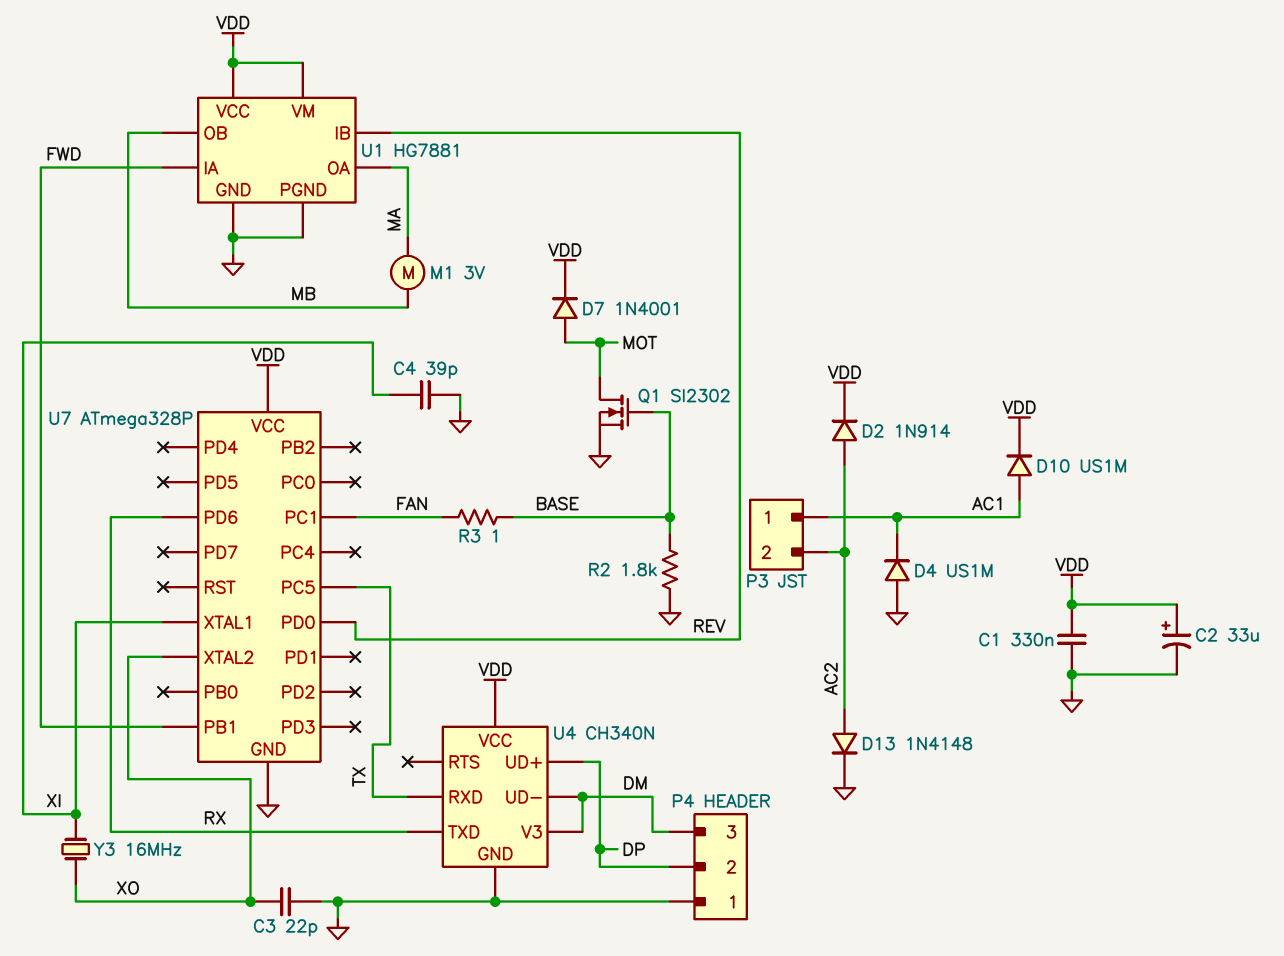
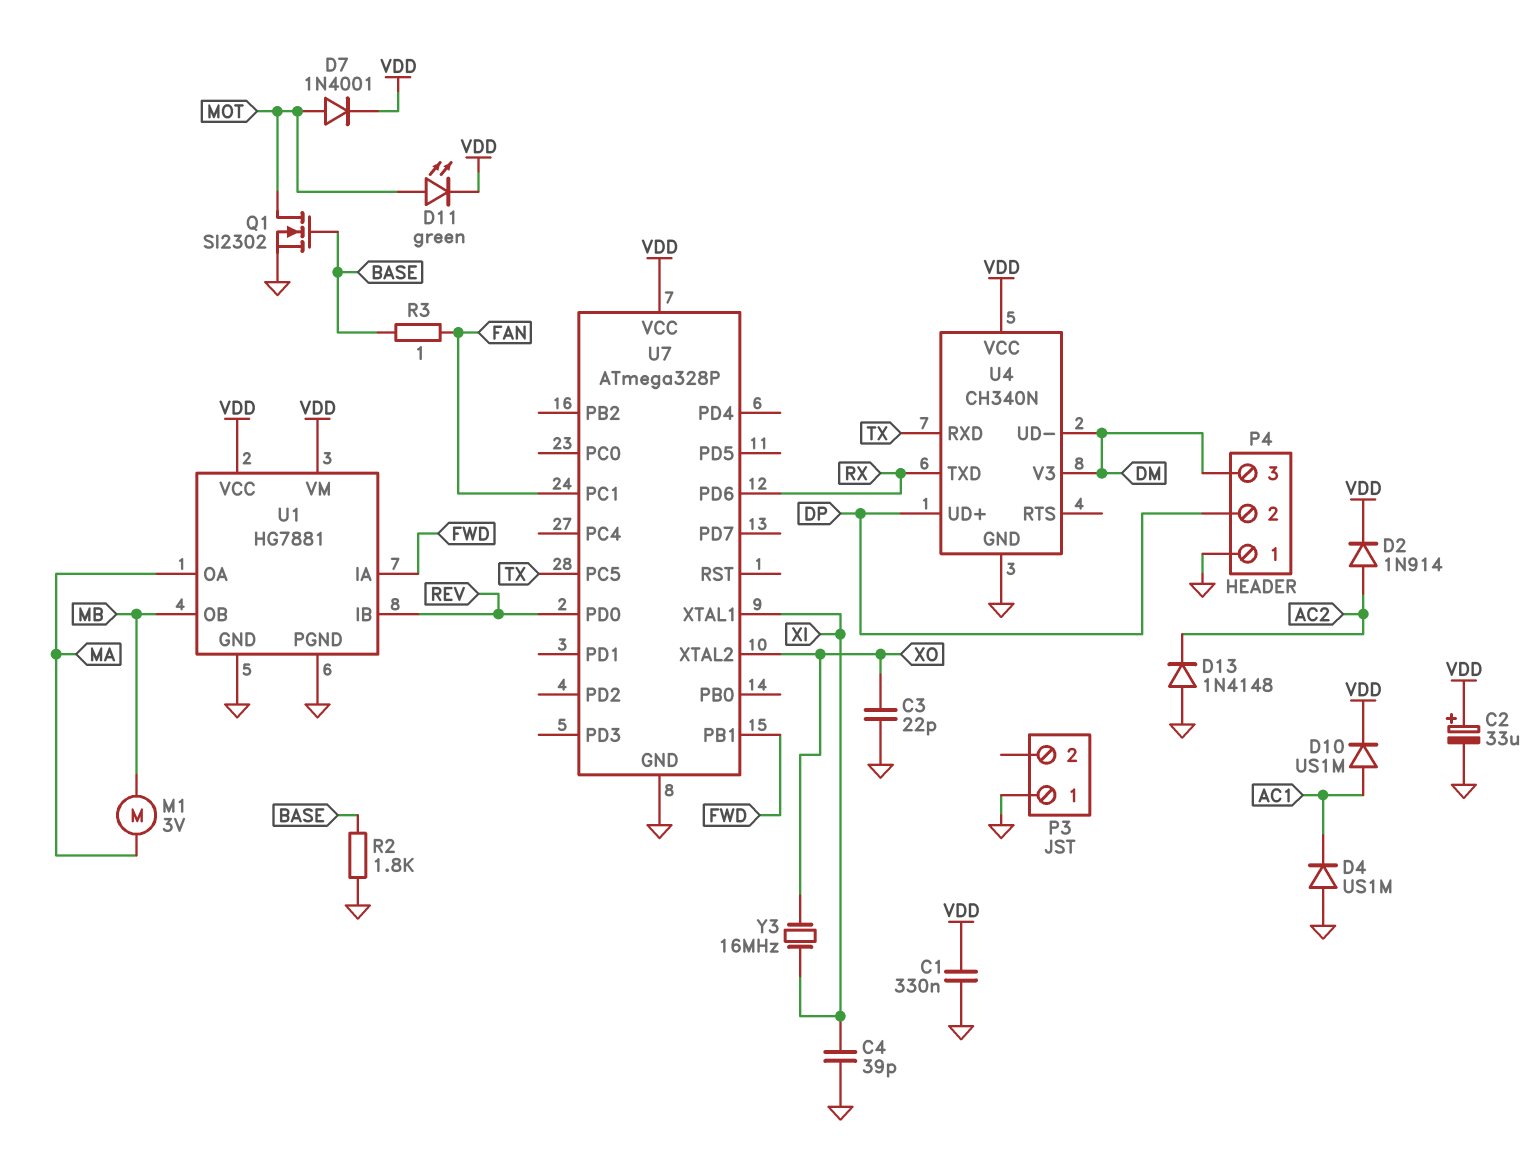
D11: none -> LED green (A MOT, K VDD)
D13: diode 1N4148 (A AC2, K GND) -> diode 1N4148 (A GND, K AC2)
P3 pin 1: AC1 -> GND
P3 pin 2: AC2 -> none

